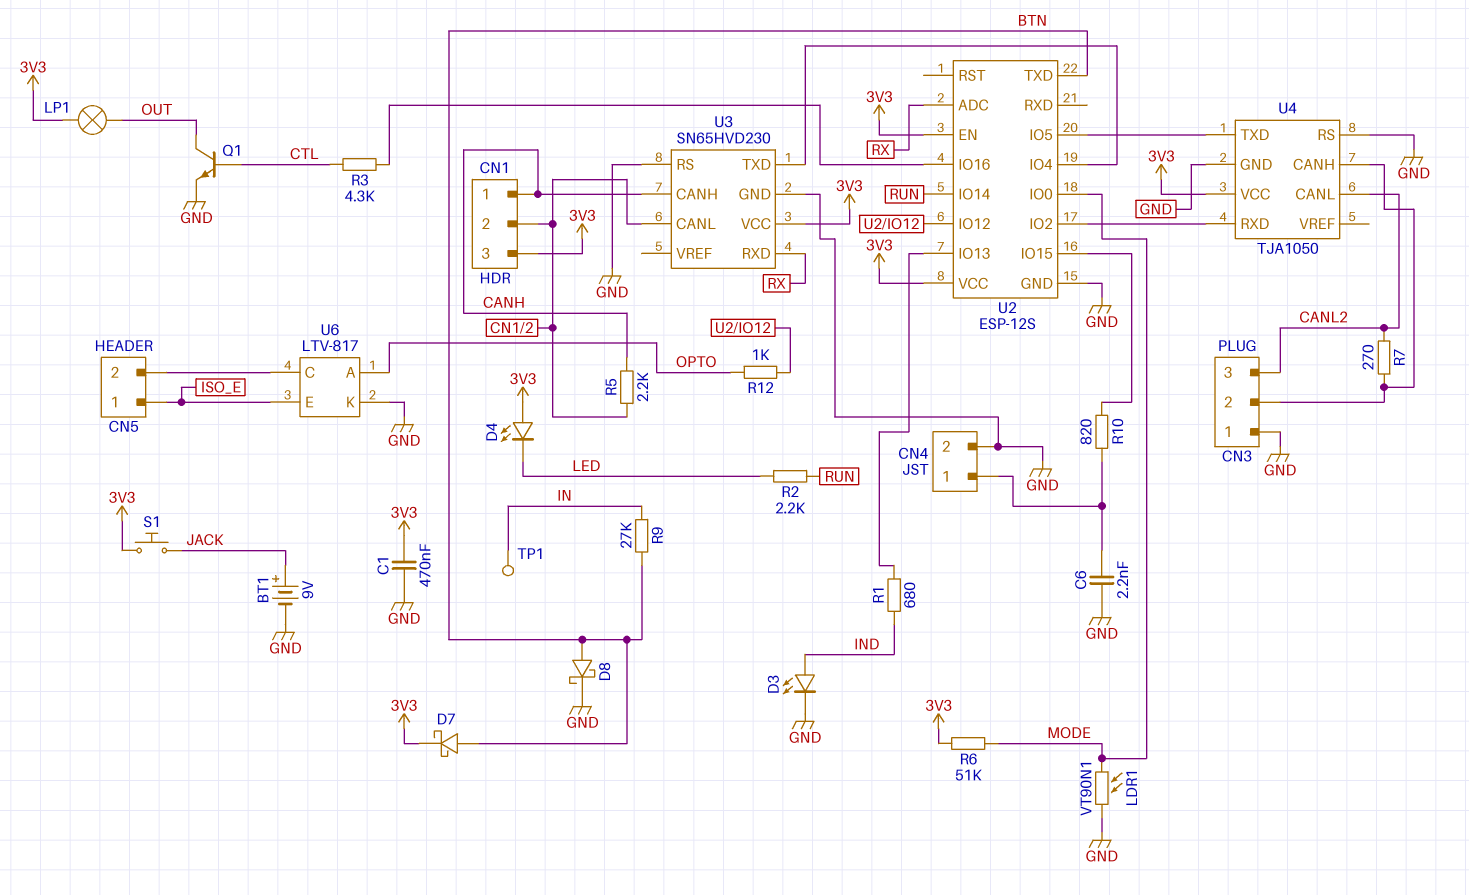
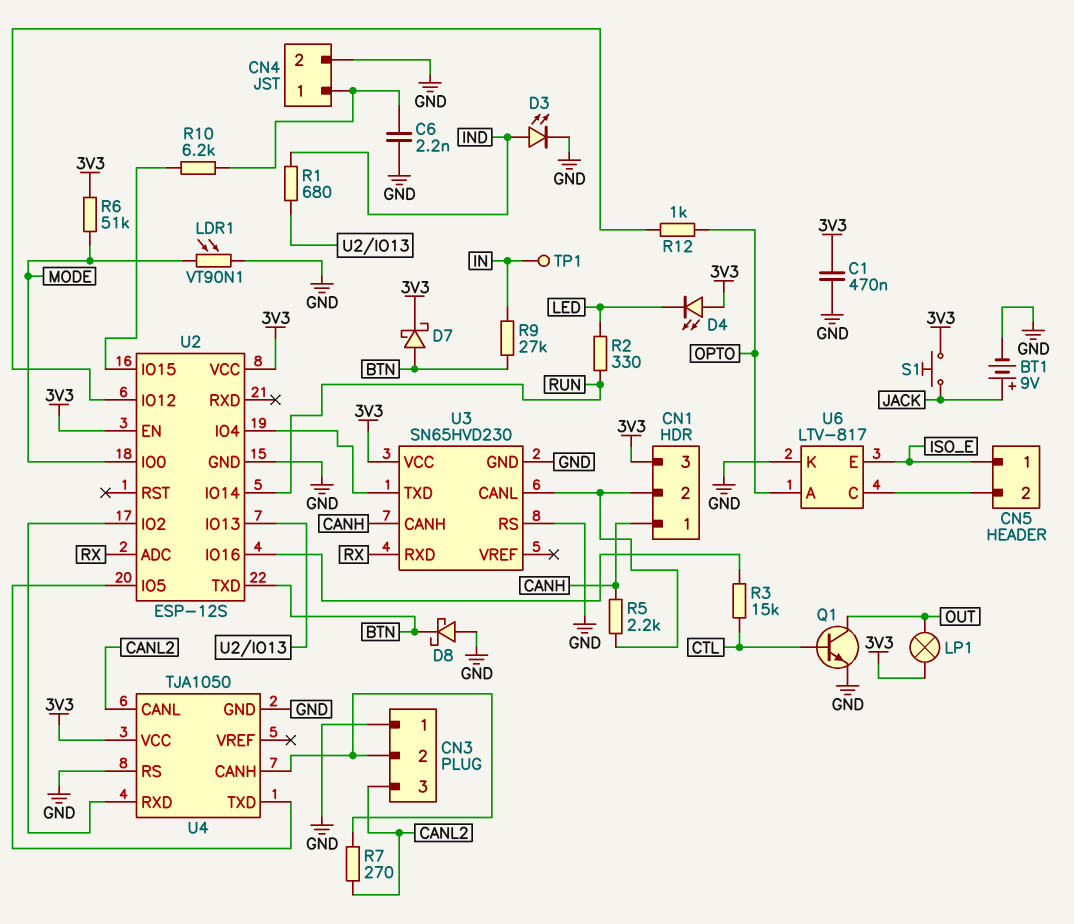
D8: schottky (A BTN, K GND) -> schottky (A GND, K BTN)
R2: 2.2k (LED, RUN) -> 330 (LED, RUN)
R3: 4.3k (CTL, U2/IO16) -> 15k (CTL, U2/IO16)
R10: 820 (CN4/1, U2/IO15) -> 6.2k (CN4/1, U2/IO15)

